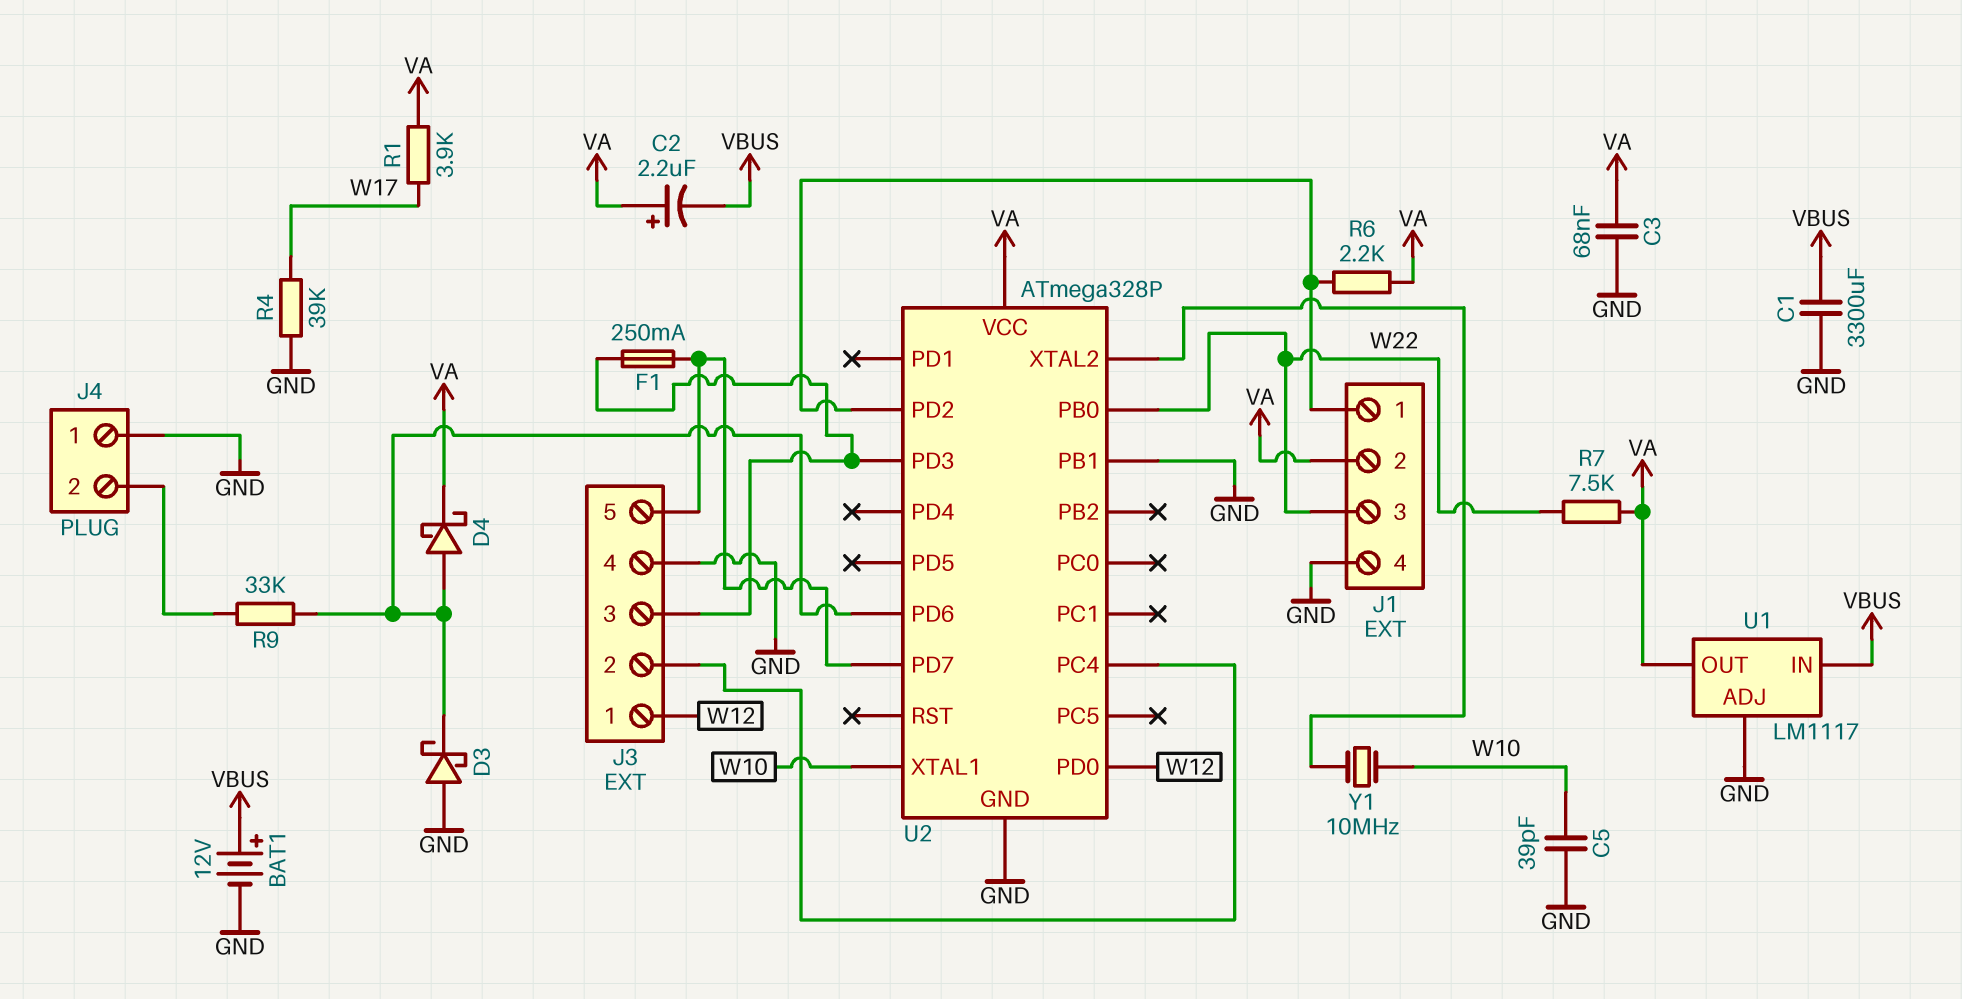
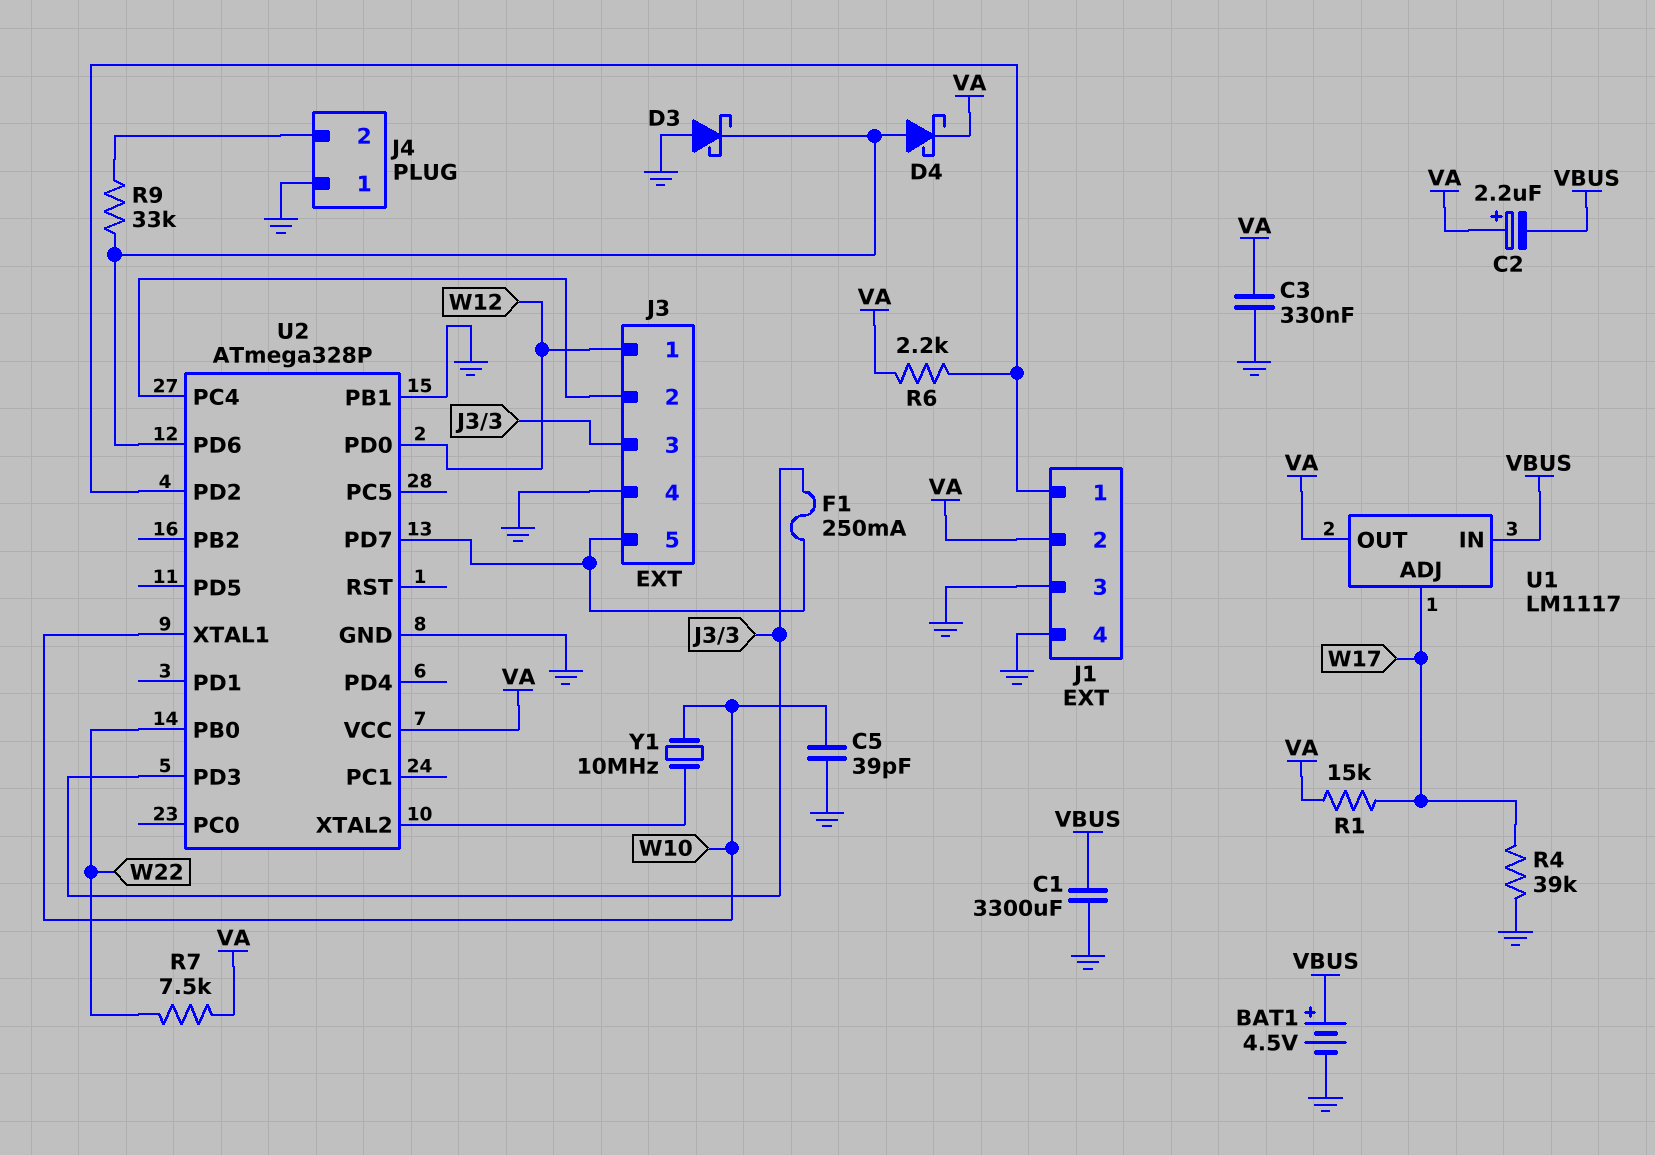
BAT1: 12V (plus VBUS, minus GND) -> 4.5V (plus VBUS, minus GND)
C3: 68nF (GND, VA) -> 330nF (GND, VA)
J1 pin 3: W22 -> GND
R1: 3.9k (VA, W17) -> 15k (VA, W17)
U1 pin ADJ: GND -> W17

